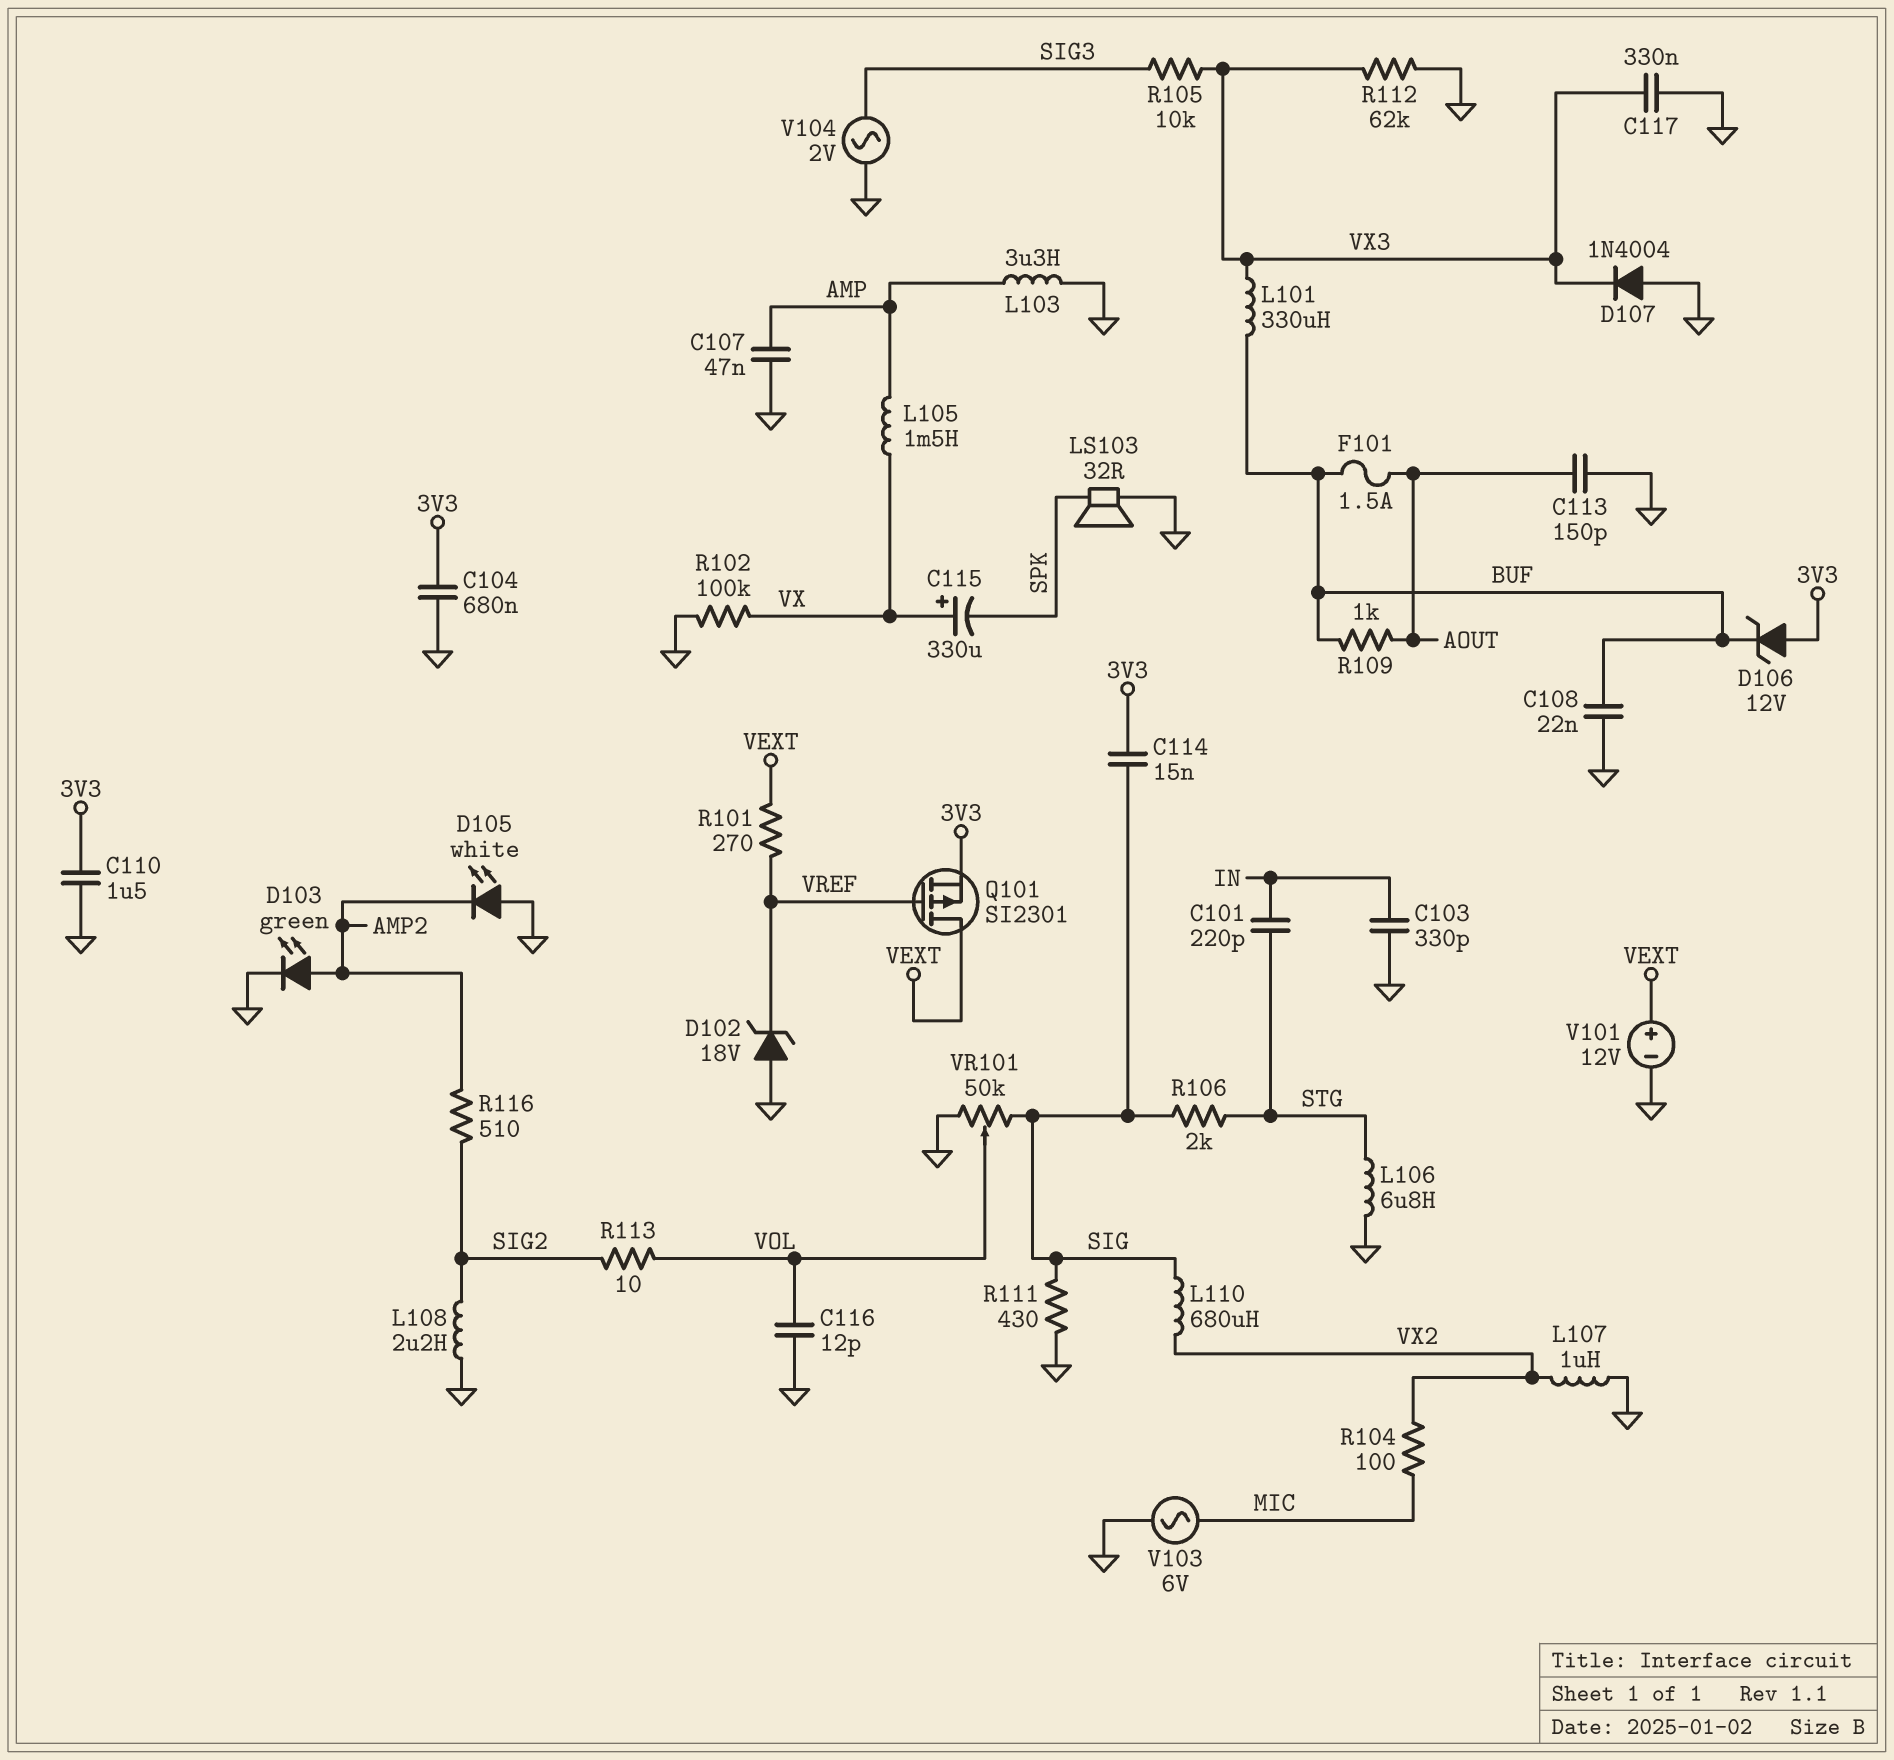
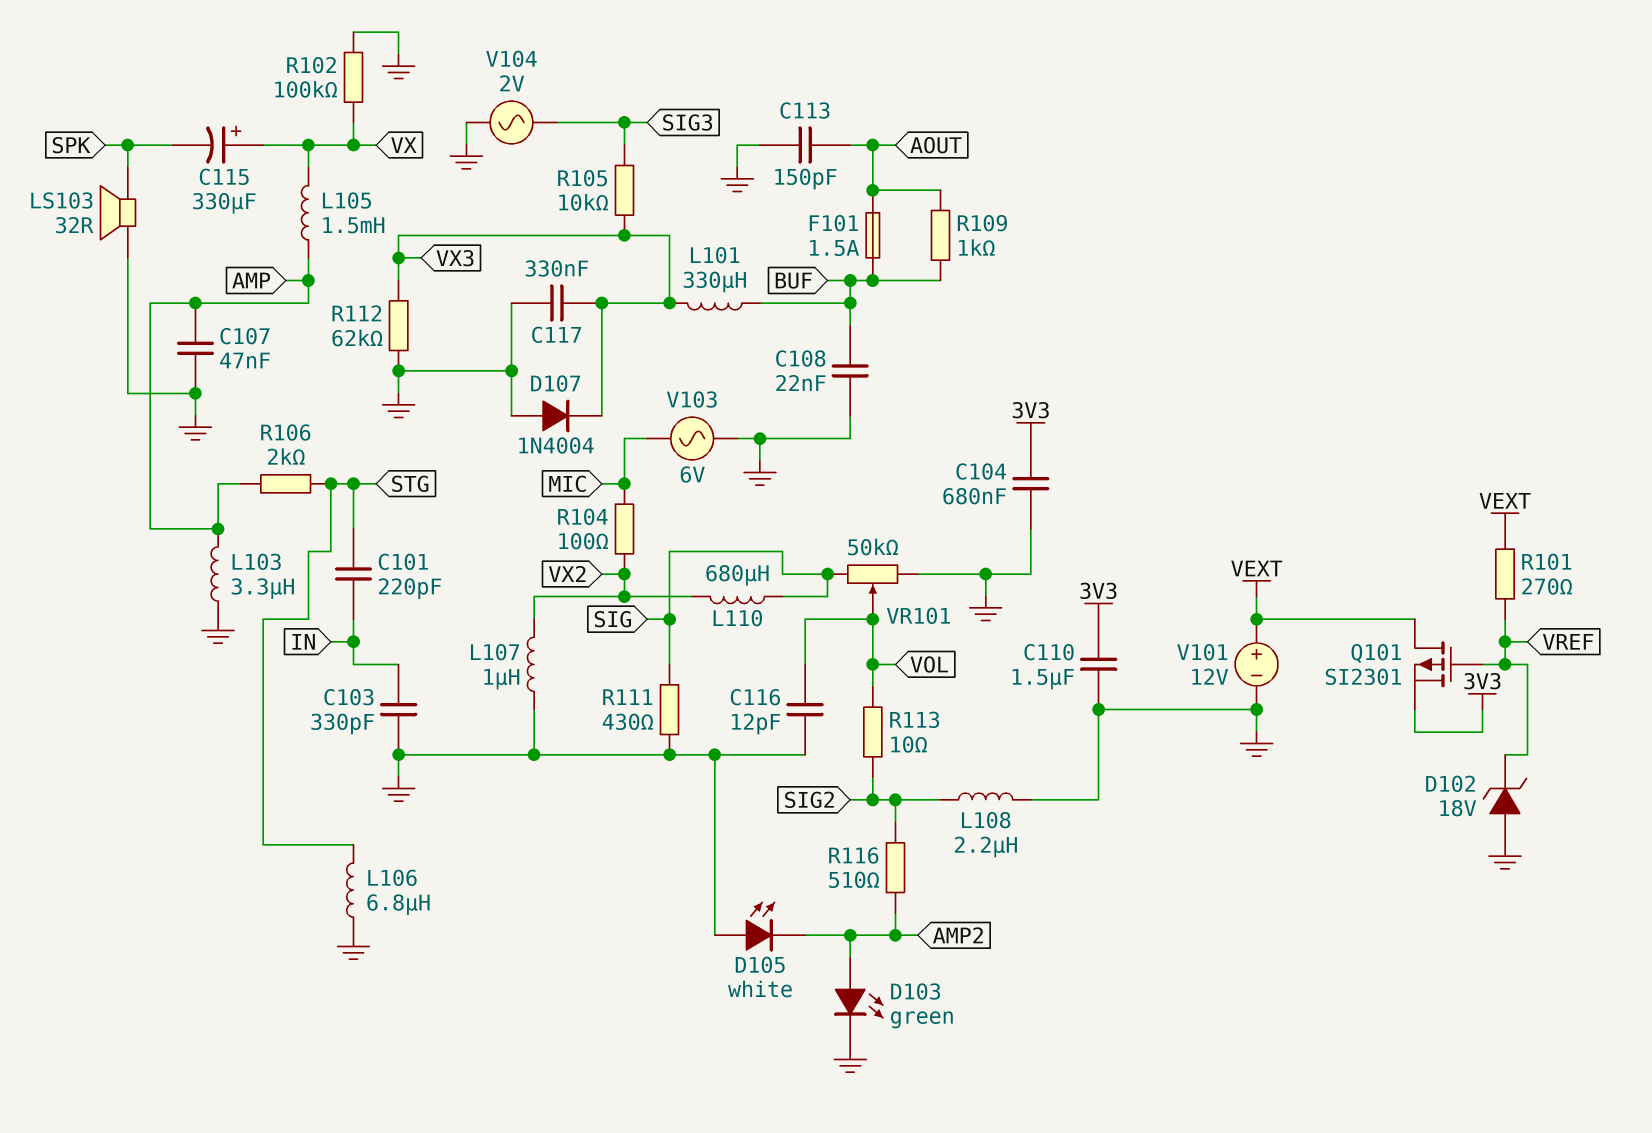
C114: 15nF (3V3, SIG) -> none
D106: zener 12V (A 3V3, K BUF) -> none
R106: 2k (SIG, STG) -> 2k (AMP, STG)

